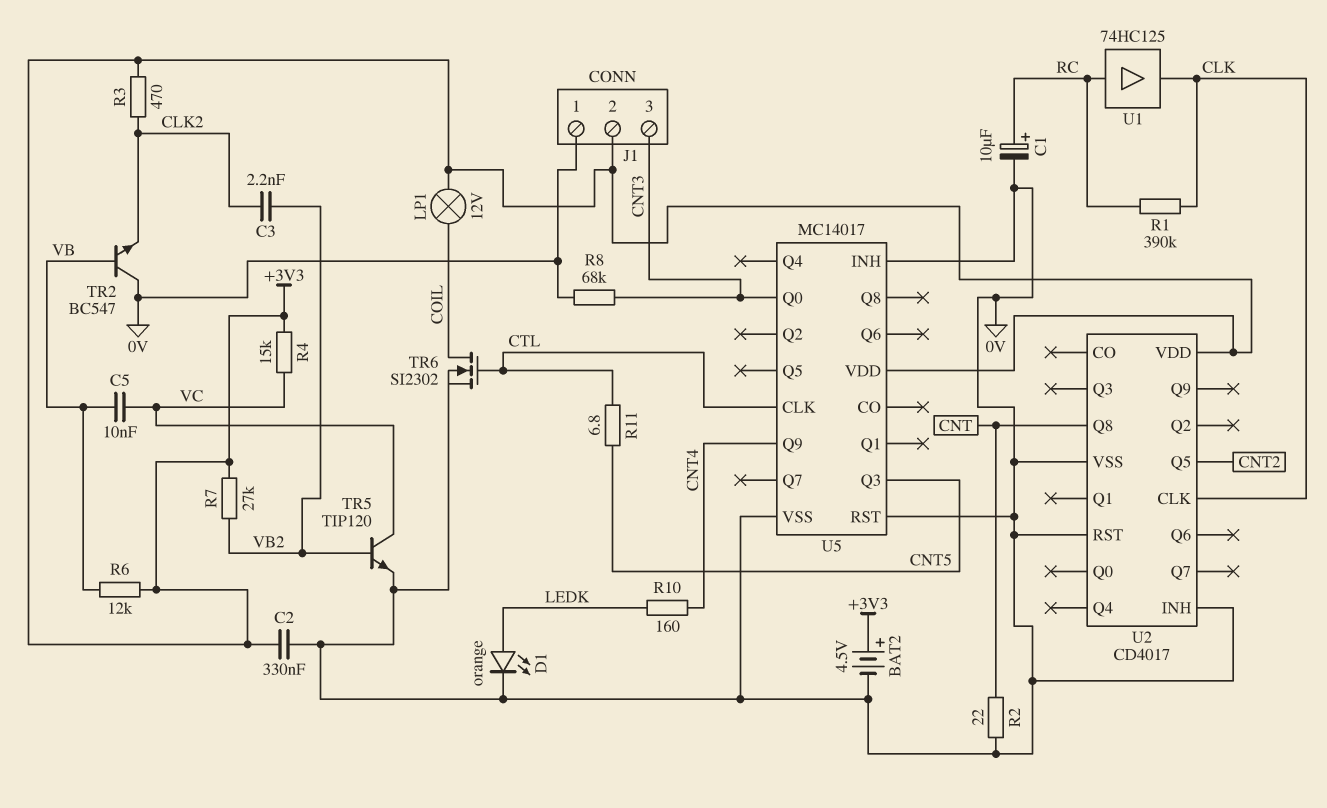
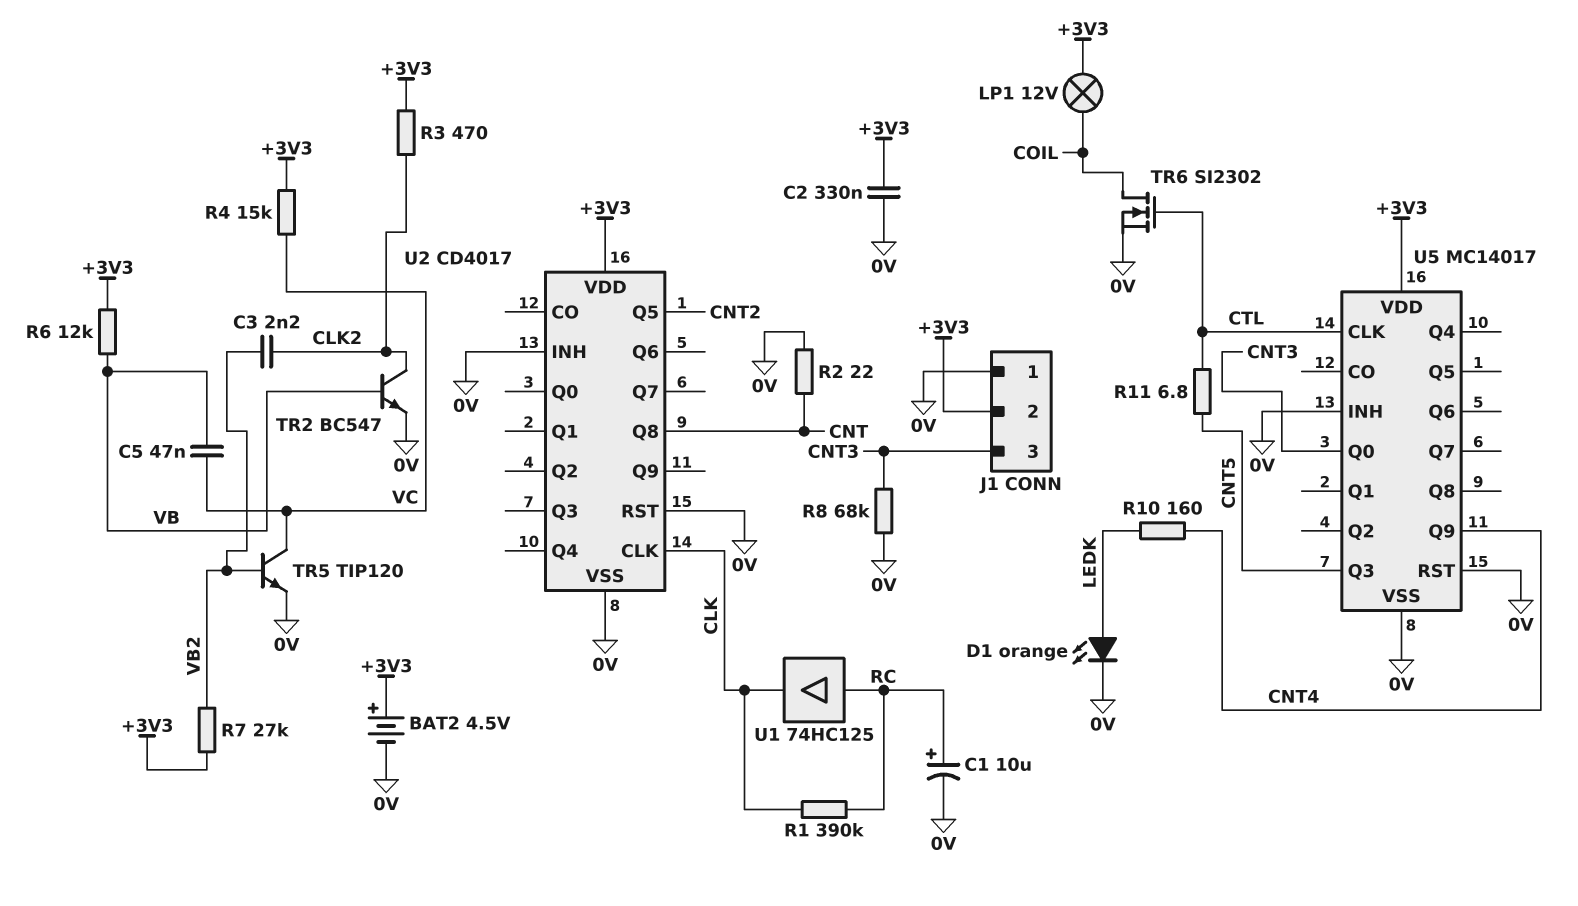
C5: 10nF (VB, VC) -> 47nF (VB, VC)
TR2: NPN BC547 (B VB, C 0V, E CLK2) -> NPN BC547 (B VB, C CLK2, E 0V)

